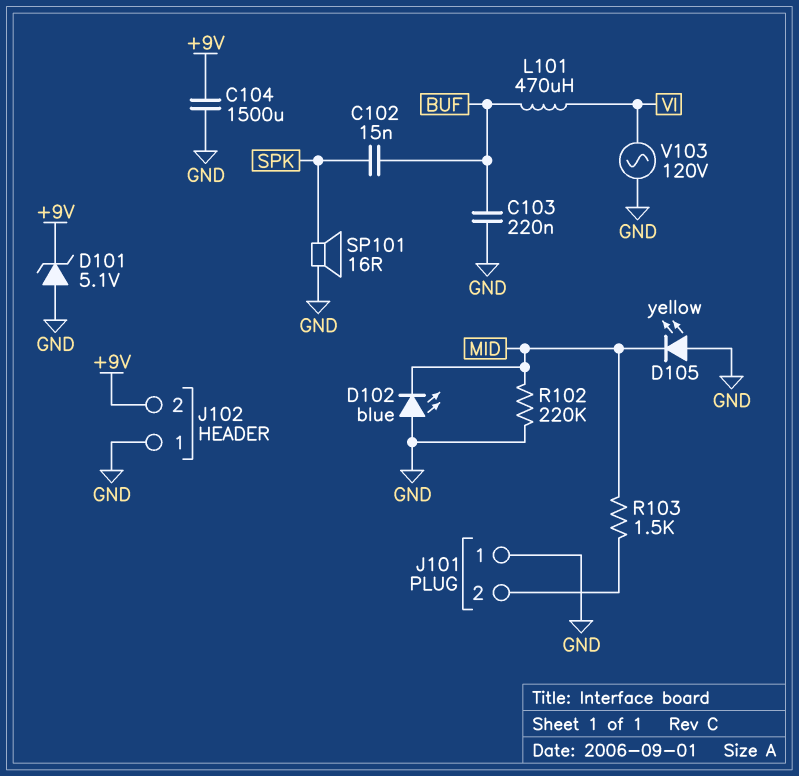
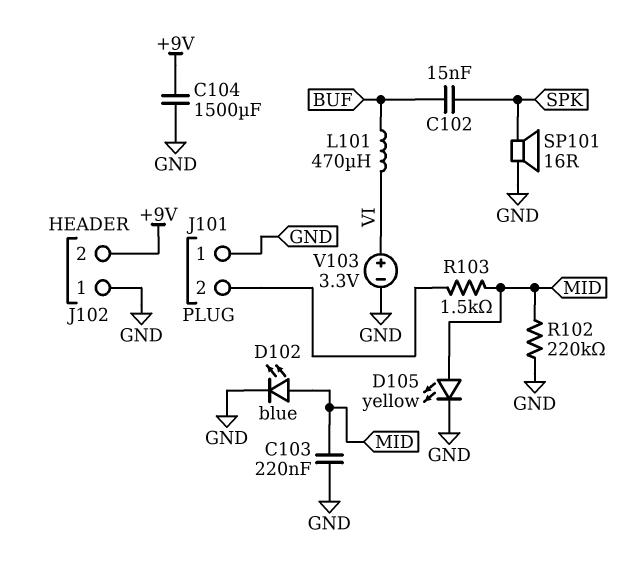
C103: 220nF (BUF, GND) -> 220nF (GND, MID)
D101: zener 5.1V (A GND, K +9V) -> none
D102: LED blue (A GND, K MID) -> LED blue (A MID, K GND)
D105: LED yellow (A GND, K MID) -> LED yellow (A MID, K GND)
V103: AC 120V (GND, VI) -> 3.3V (plus VI, minus GND)

